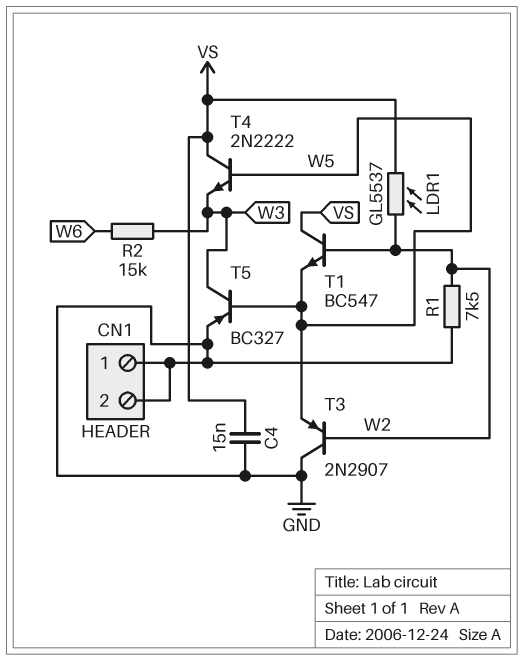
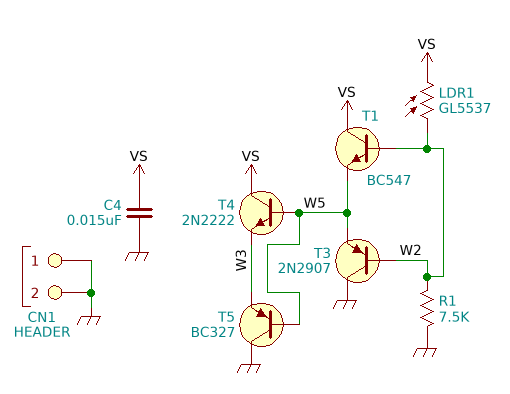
R2: 15k (W3, W6) -> none
T5: PNP BC327 (B W5, C W3, E GND) -> PNP BC327 (B W5, C GND, E W3)

